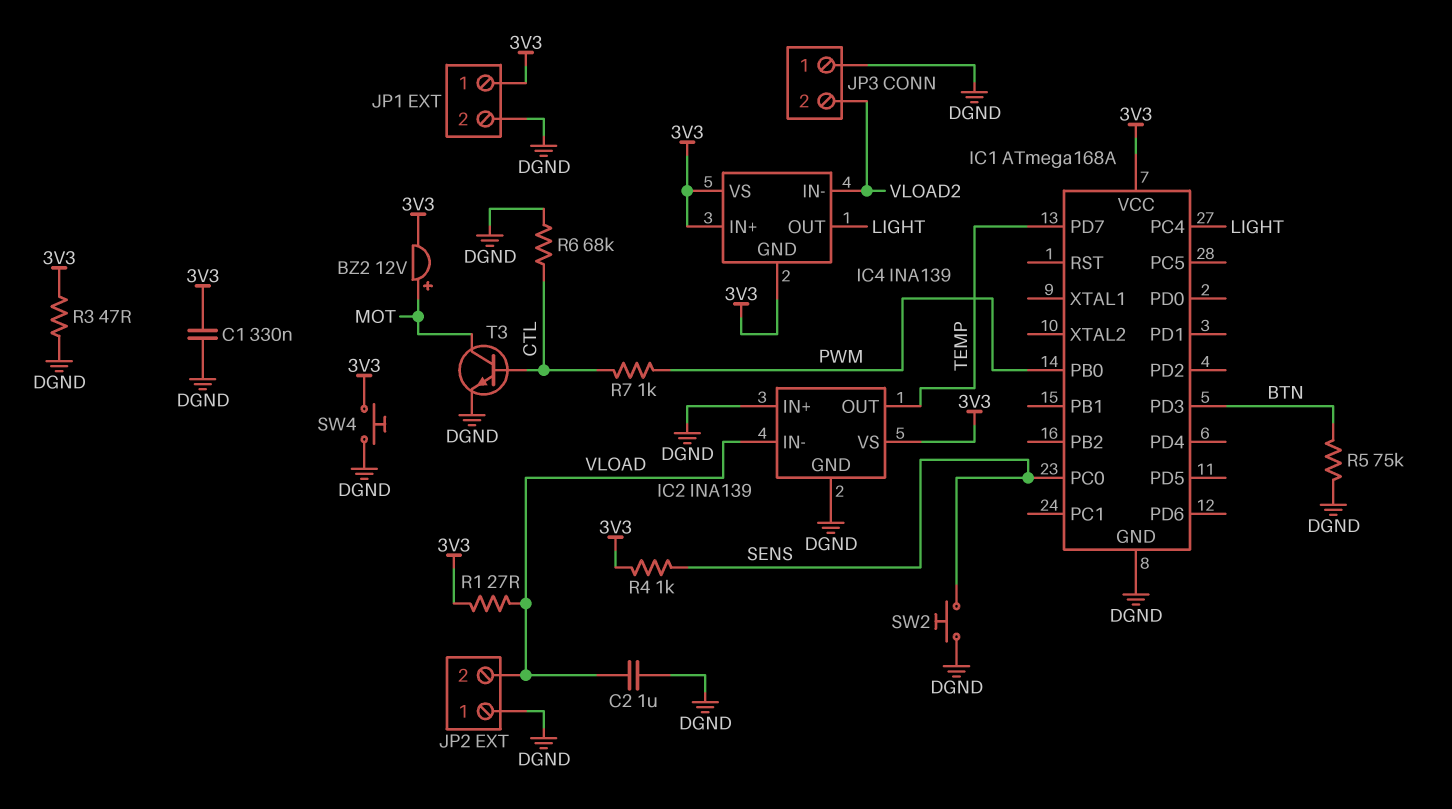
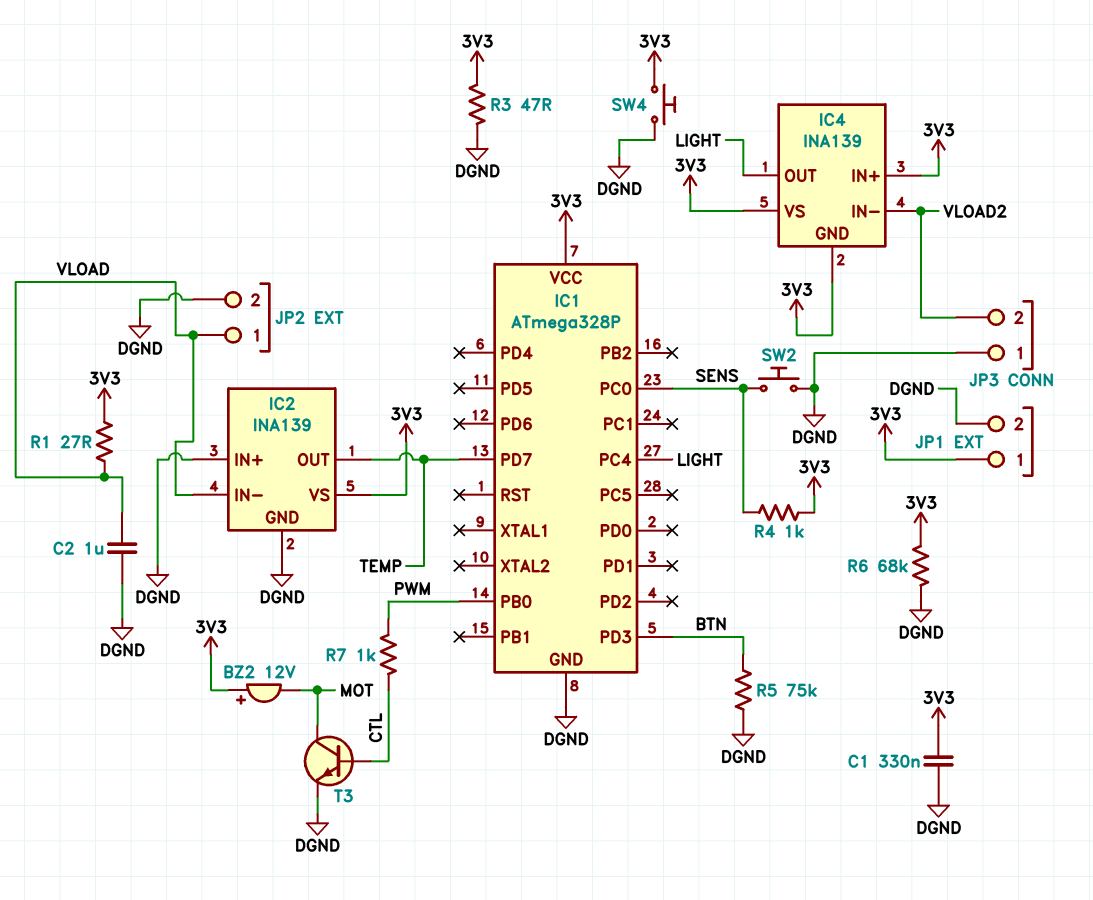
BZ2: buzzer 12V (plus MOT, minus 3V3) -> buzzer 12V (plus 3V3, minus MOT)
IC1: ATmega168A -> ATmega328P
JP2 pin 1: DGND -> VLOAD
JP2 pin 2: VLOAD -> DGND
R6: 68k (CTL, DGND) -> 68k (3V3, DGND)

